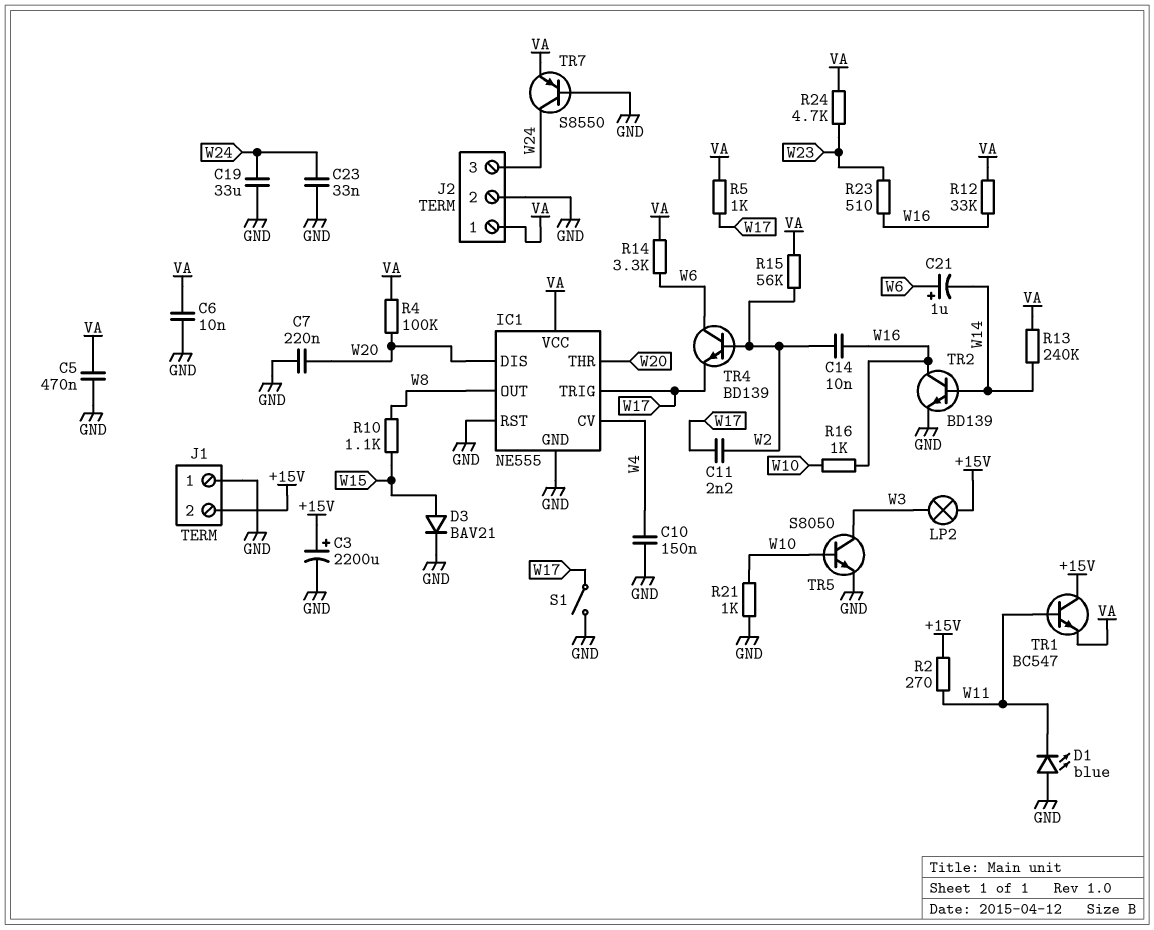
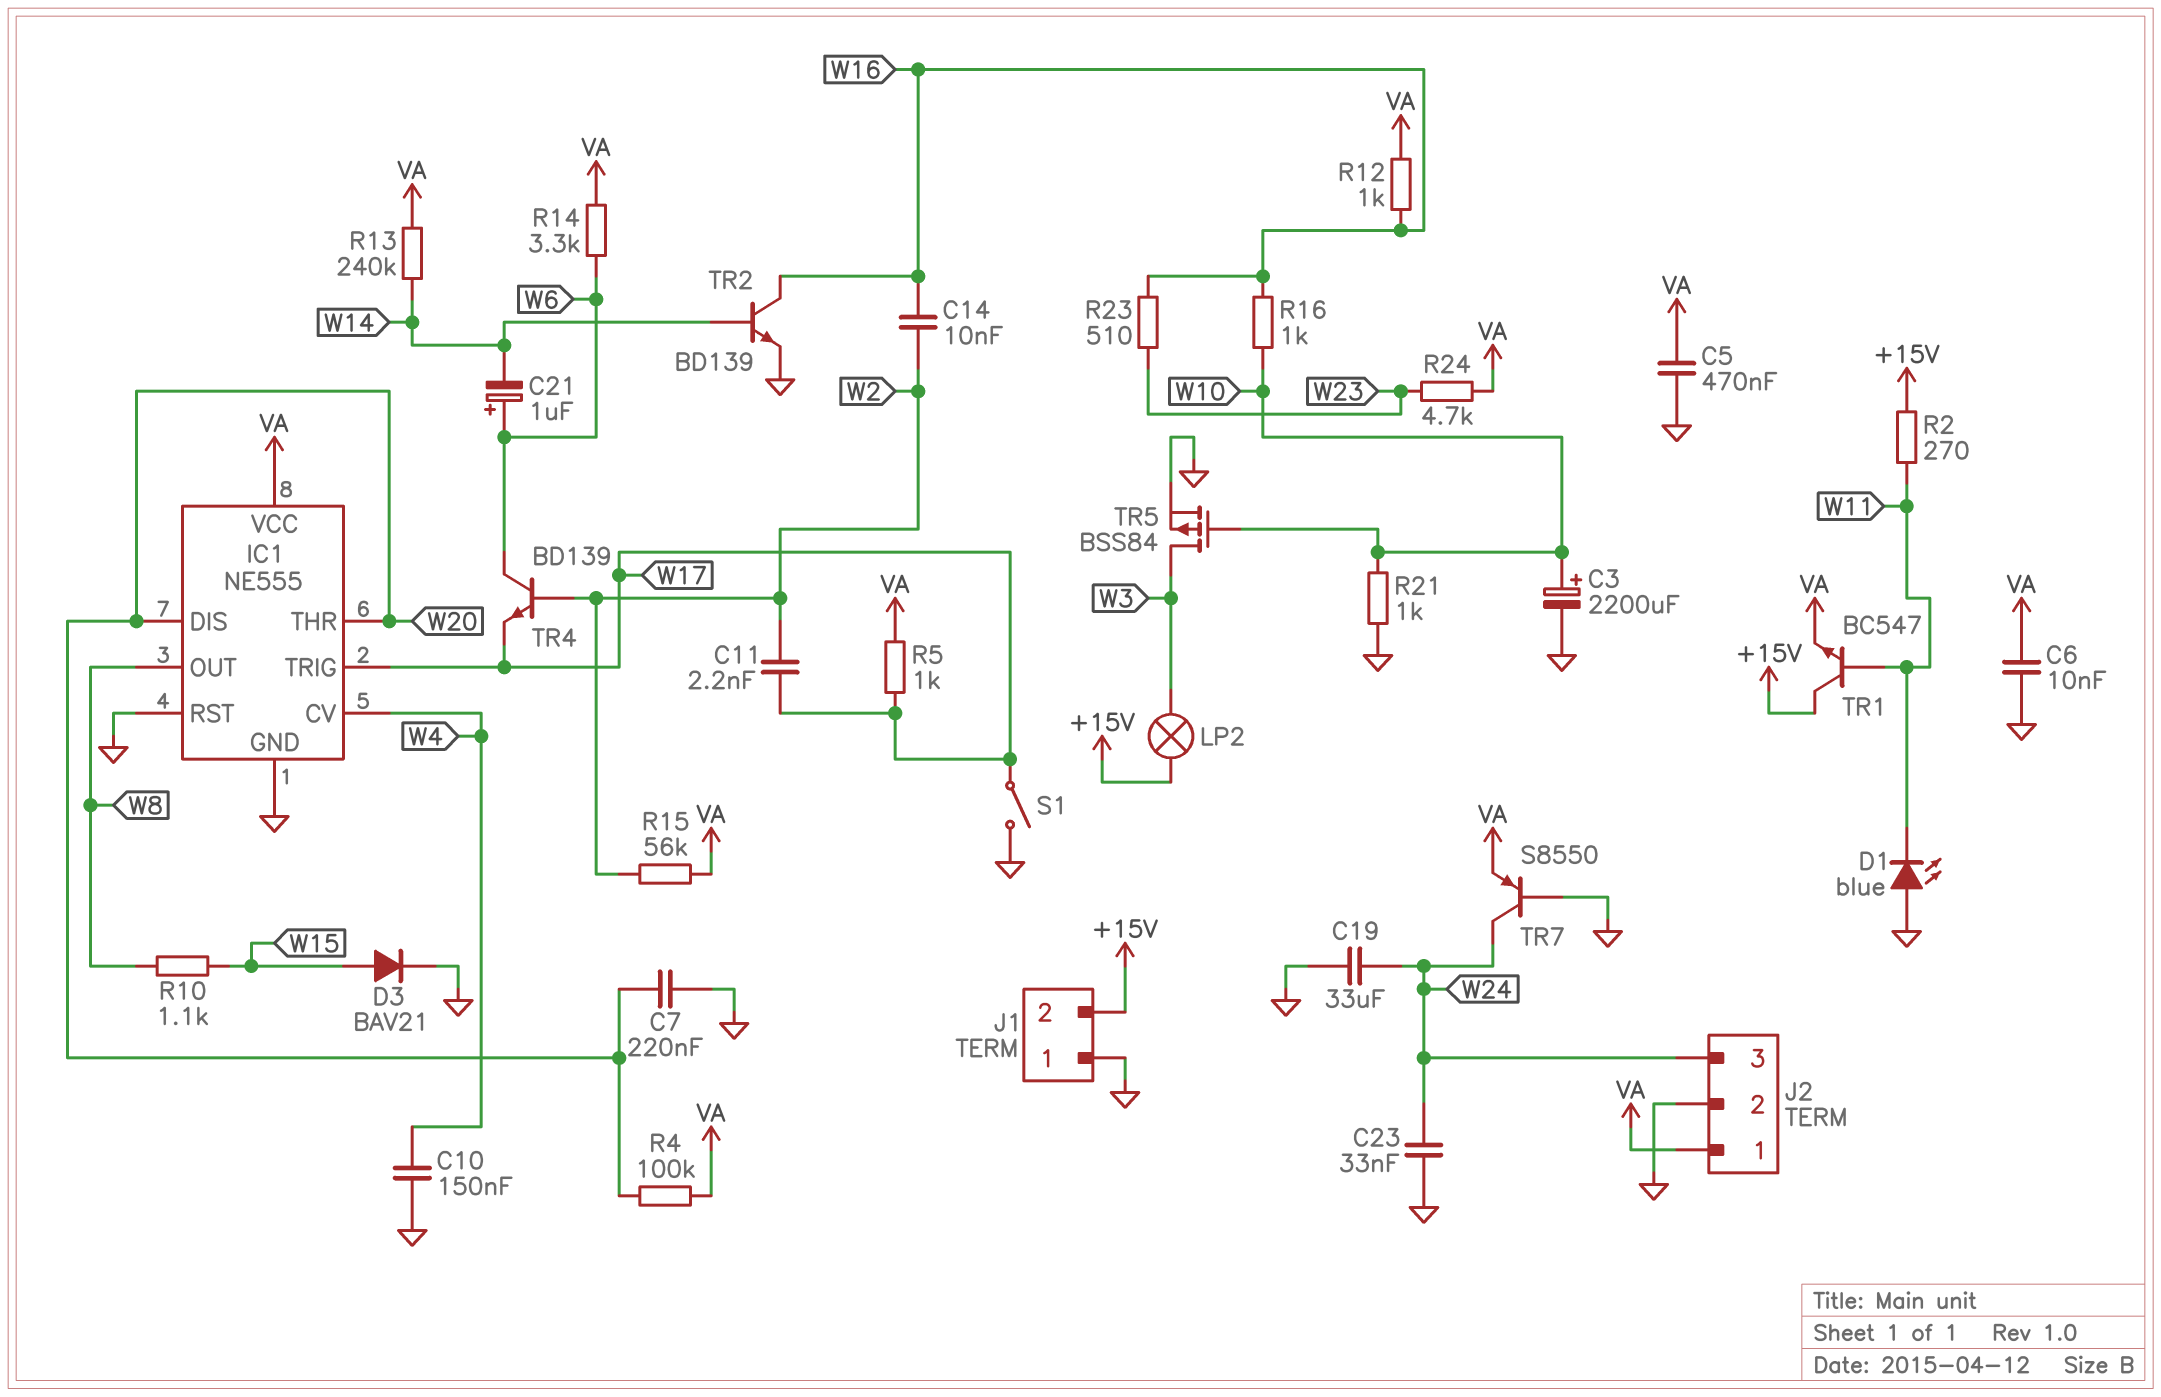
C3: 2200uF (plus +15V, minus GND) -> 2200uF (plus W10, minus GND)
R12: 33k (VA, W16) -> 1k (VA, W16)
TR5: NPN S8050 (B W10, C W3, E GND) -> PMOS BSS84 (G W10, D W3, S GND)

